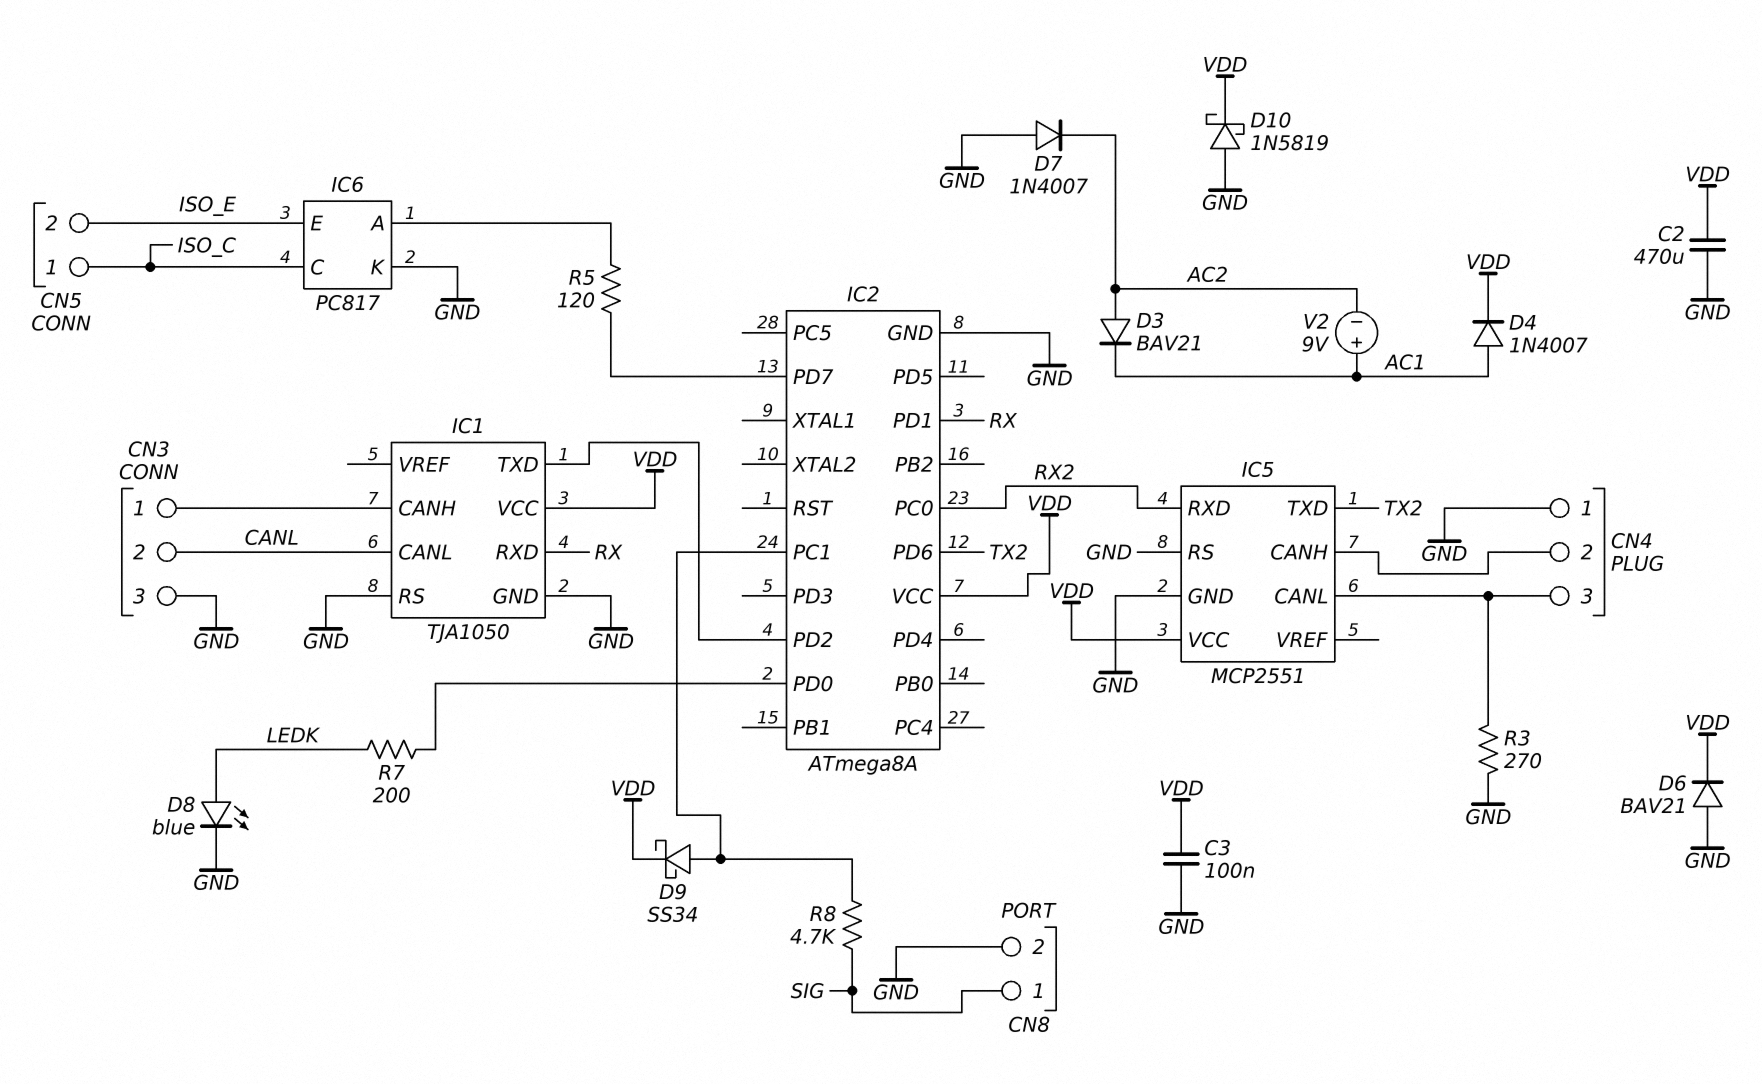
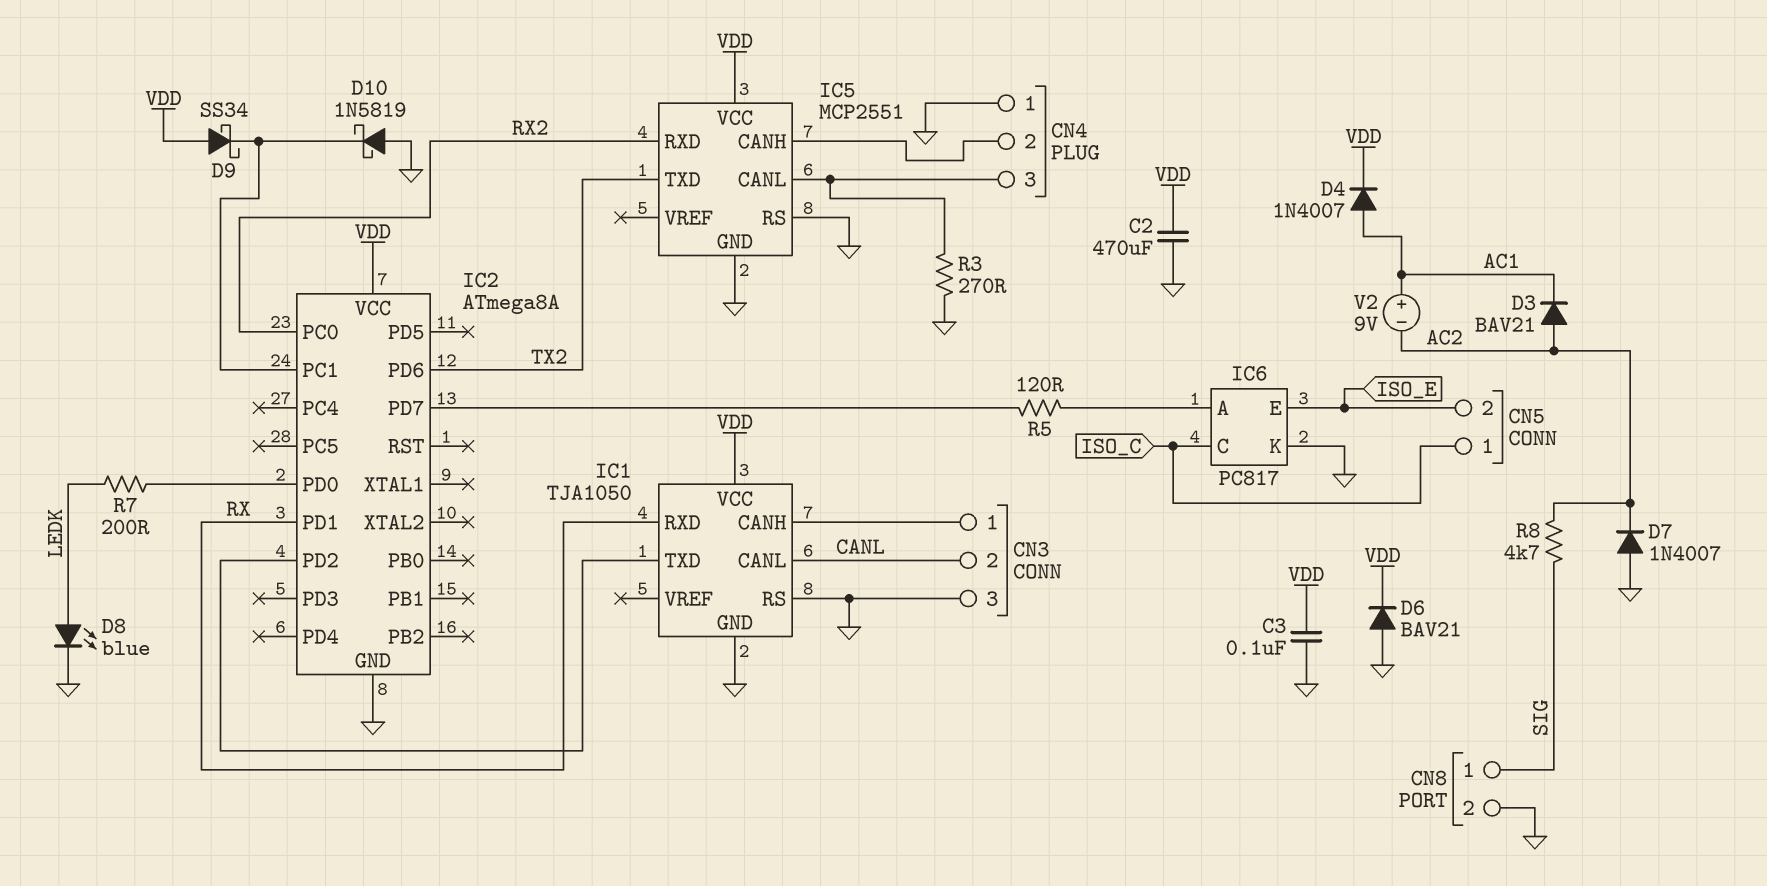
D9: schottky SS34 (A IC2/PC1, K VDD) -> schottky SS34 (A VDD, K IC2/PC1)
D10: schottky 1N5819 (A GND, K VDD) -> schottky 1N5819 (A GND, K IC2/PC1)
R8: 4.7k (IC2/PC1, SIG) -> 4.7k (AC2, SIG)

